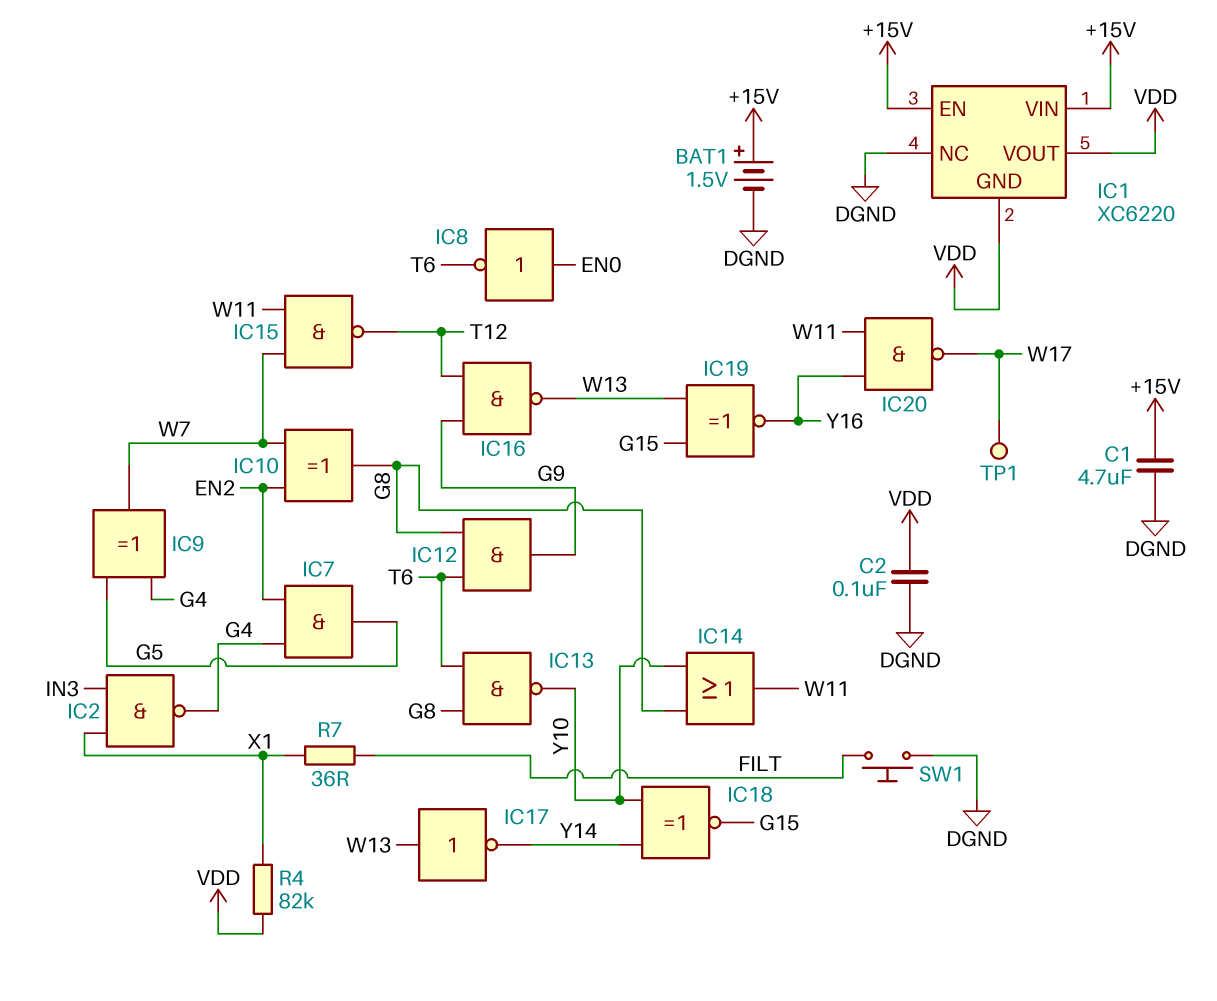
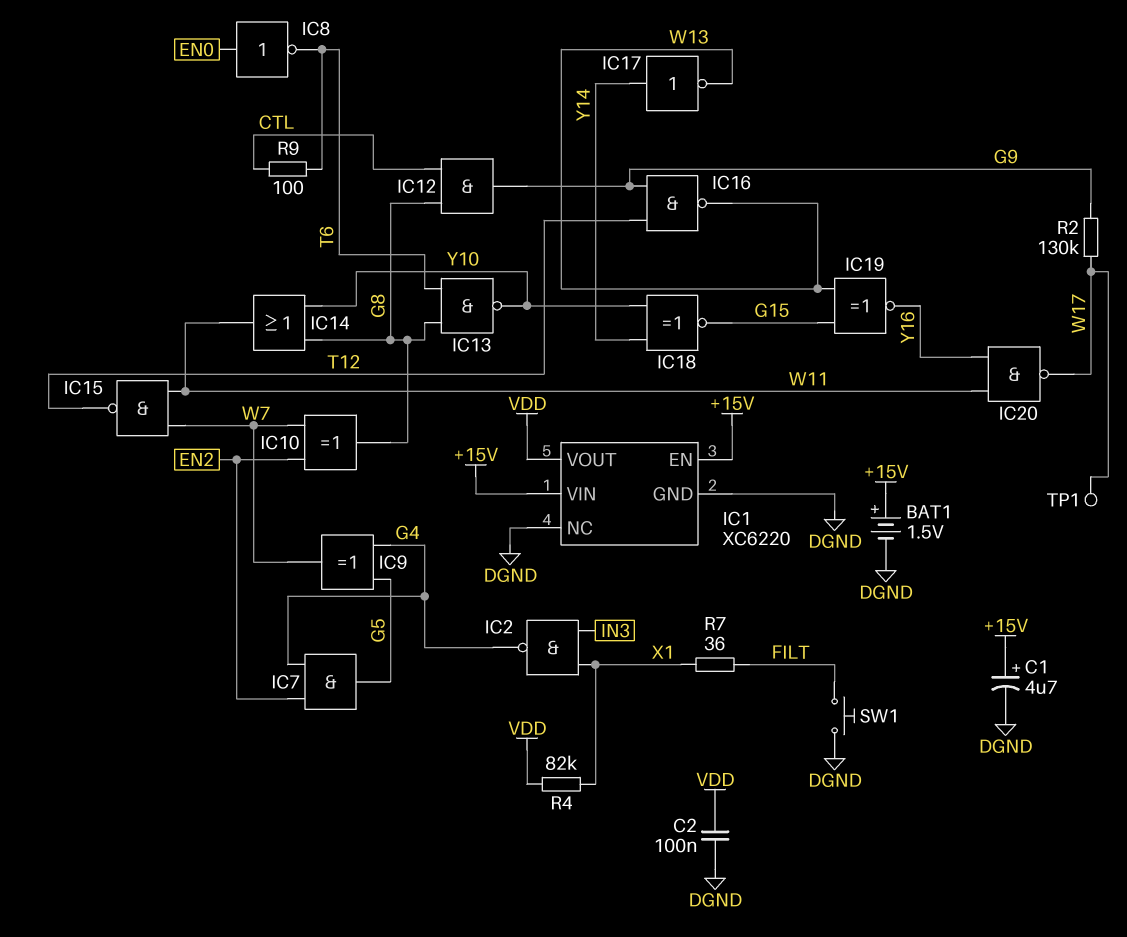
C1: 4.7uF (+15V, DGND) -> 4.7uF (plus +15V, minus DGND)
IC1 pin GND: VDD -> DGND
IC12: AND (in G8, in T6, out G9) -> AND (in CTL, in G8, out G9)
IC17: NOT (in W13, out Y14) -> NOT (in Y14, out W13)
R2: none -> 130k (G9, W17)
R9: none -> 100 (CTL, T6)

